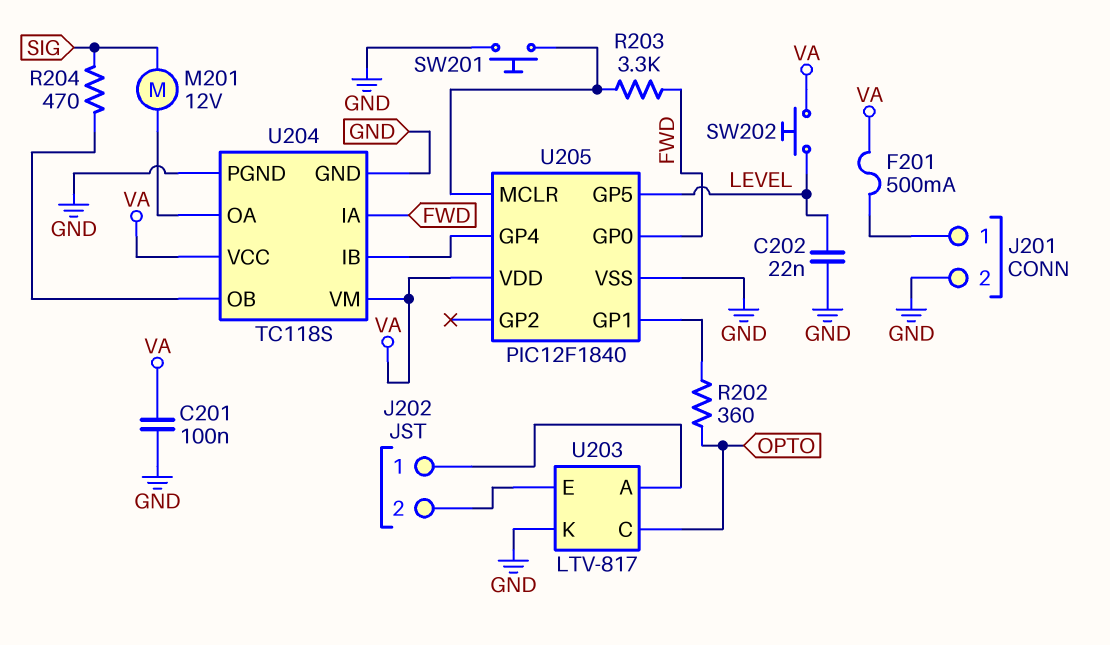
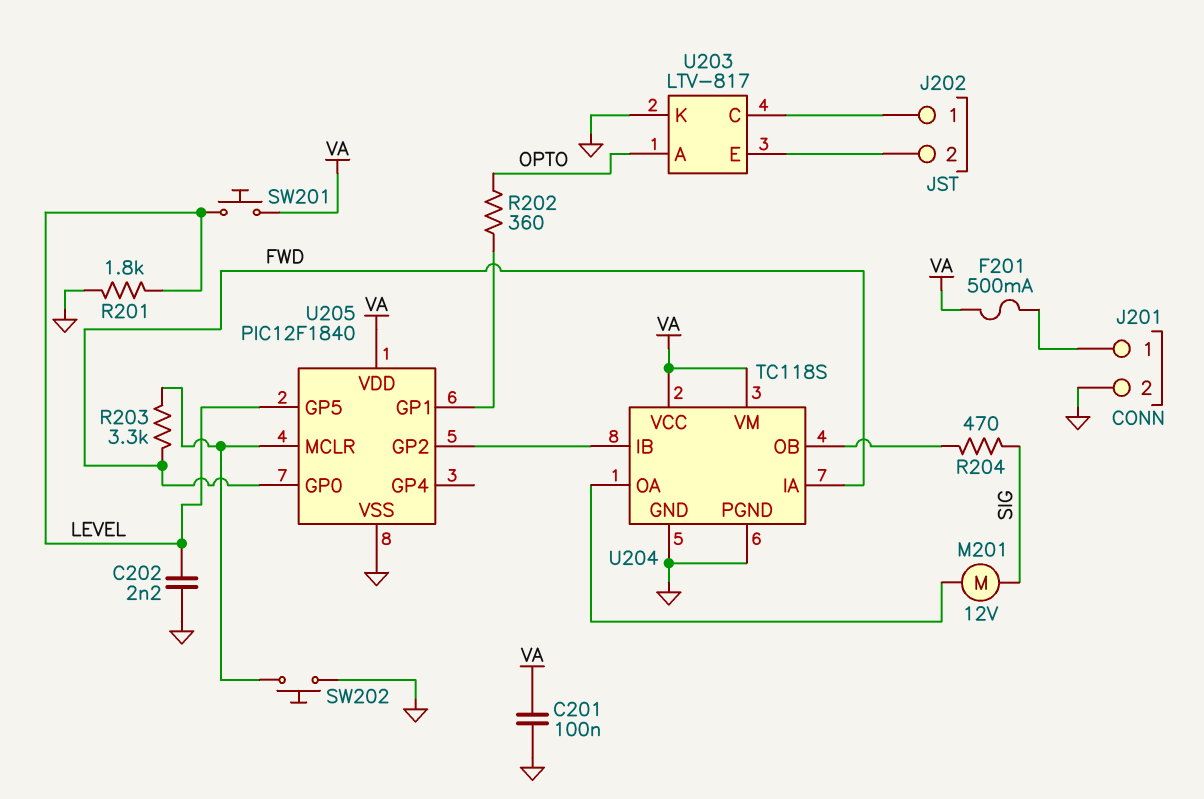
C202: 22nF (GND, LEVEL) -> 2.2nF (GND, LEVEL)
R201: none -> 1.8k (GND, LEVEL)
SW201: button (GND, U205/MCLR) -> button (LEVEL, VA)
SW202: button (LEVEL, VA) -> button (GND, U205/MCLR)
U203 pin A: J202/1 -> OPTO
U203 pin C: OPTO -> J202/1
U205 pin GP2: none -> U204/IB
U205 pin GP4: U204/IB -> none

